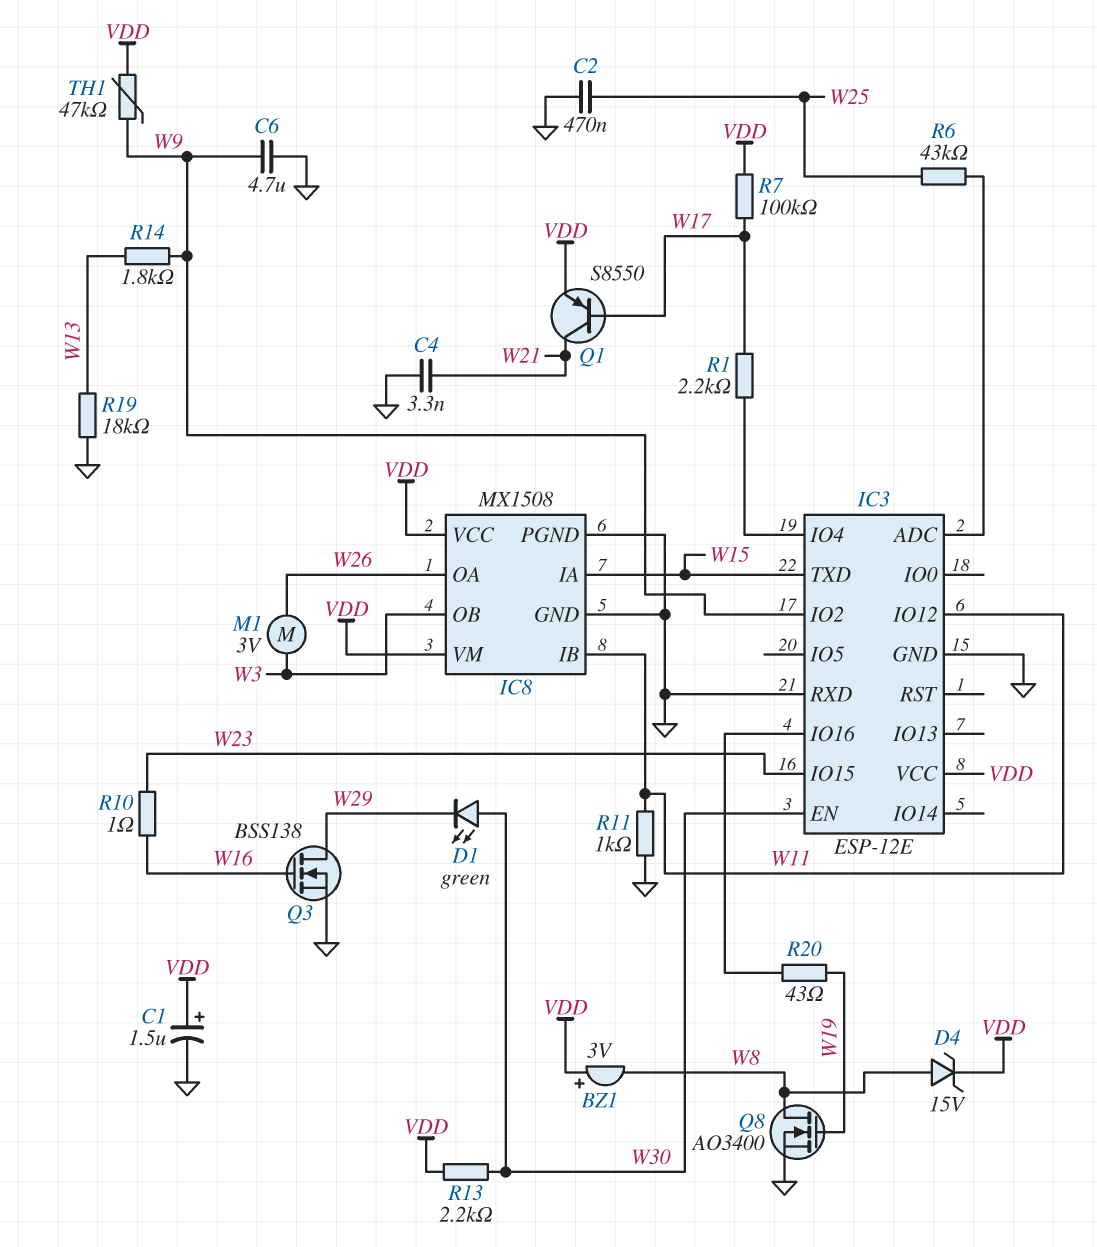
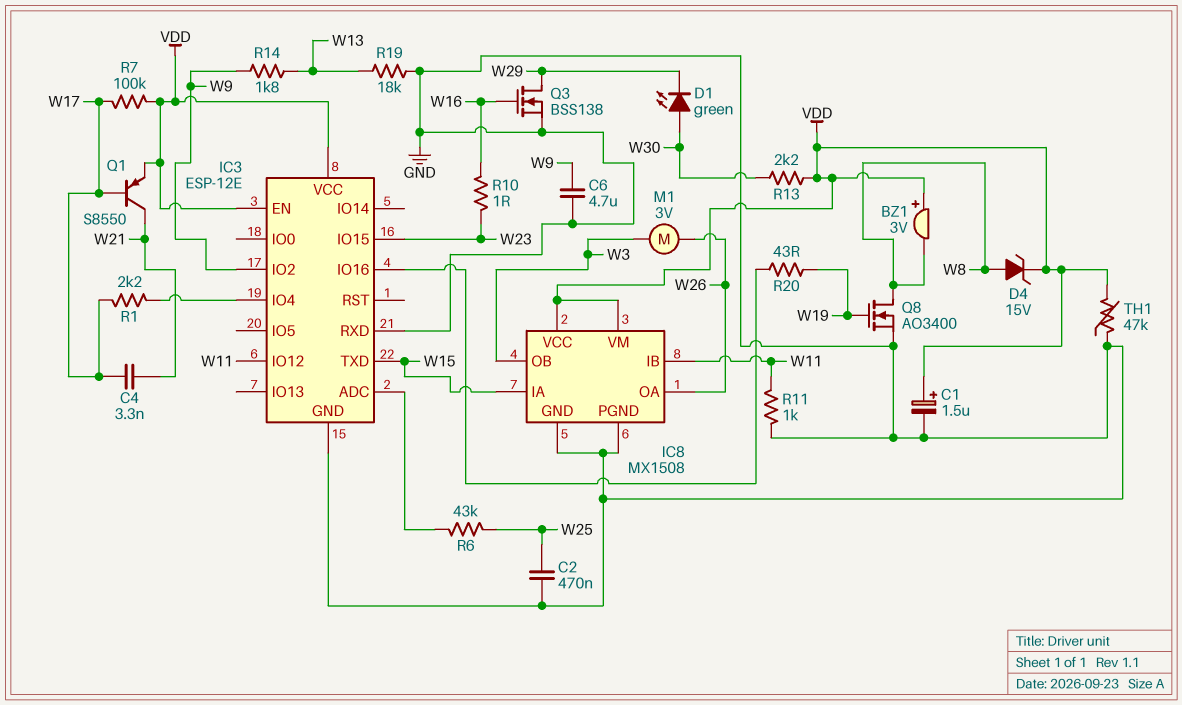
C4: 3.3nF (GND, W21) -> 3.3nF (W17, W21)
IC3 pin EN: W30 -> VDD
TH1: 47k (VDD, W9) -> 47k (GND, VDD)

